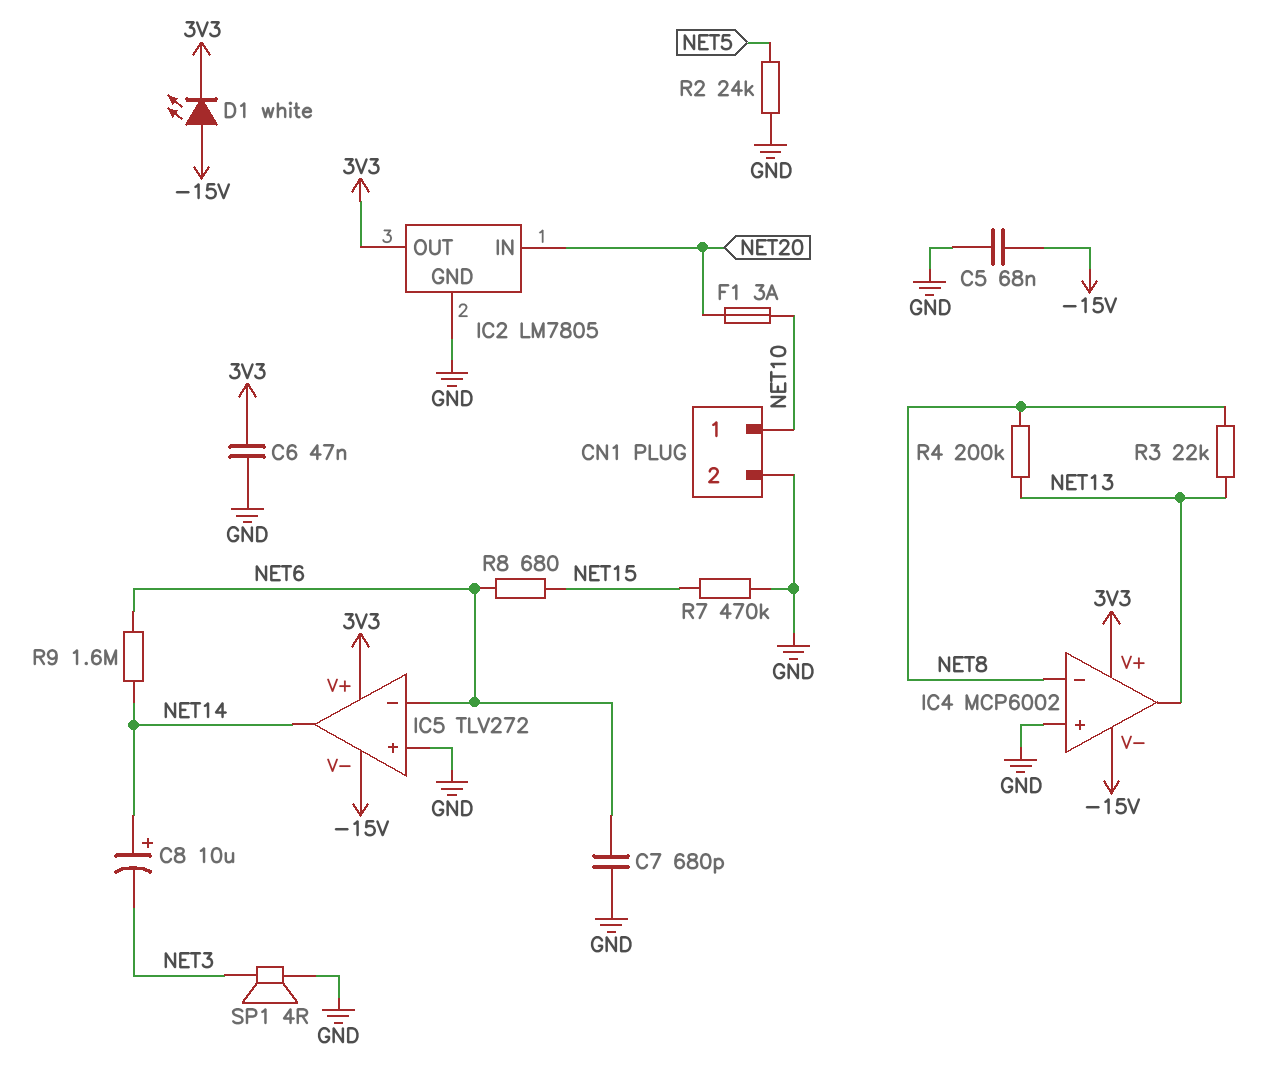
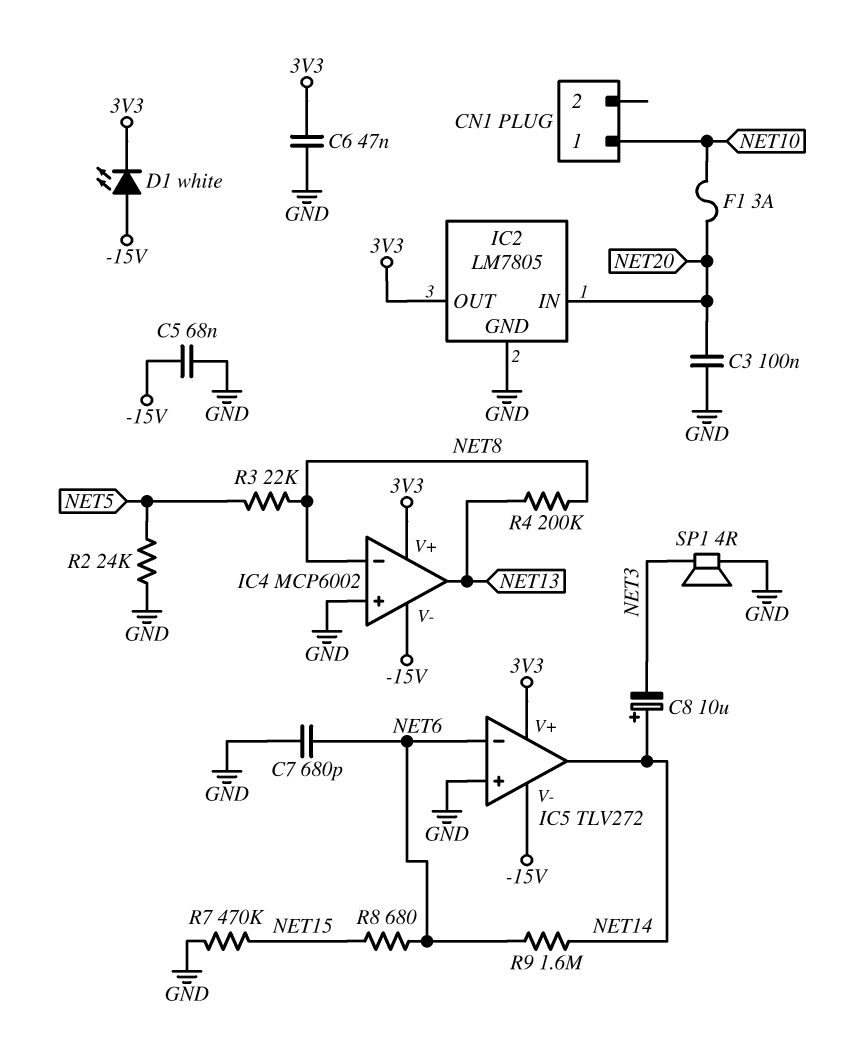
C3: none -> 100nF (GND, NET20)
CN1 pin 2: GND -> none
R3: 22k (NET8, NET13) -> 22k (NET5, NET8)

